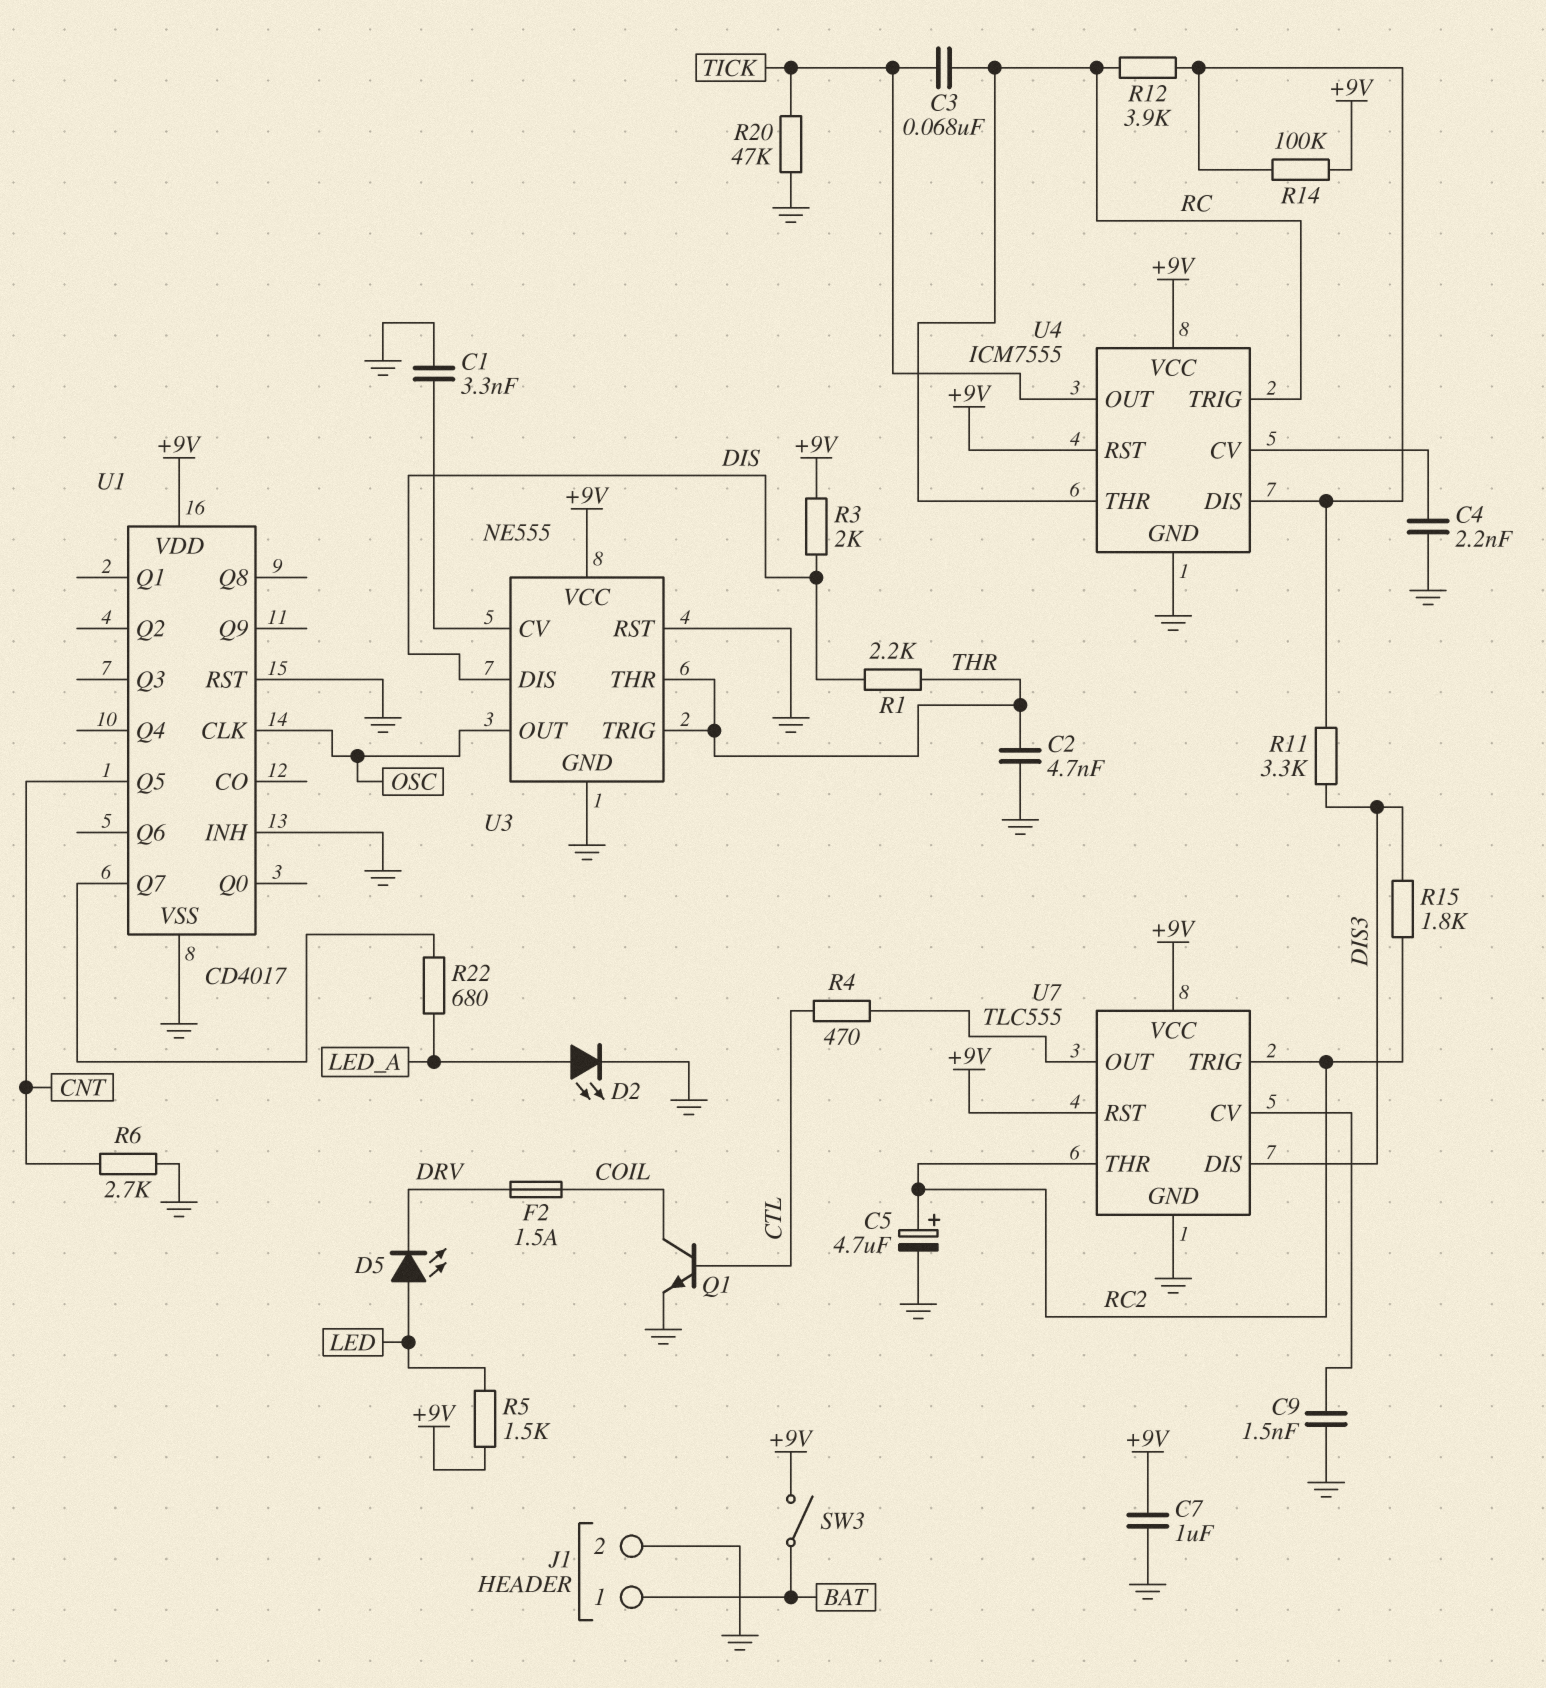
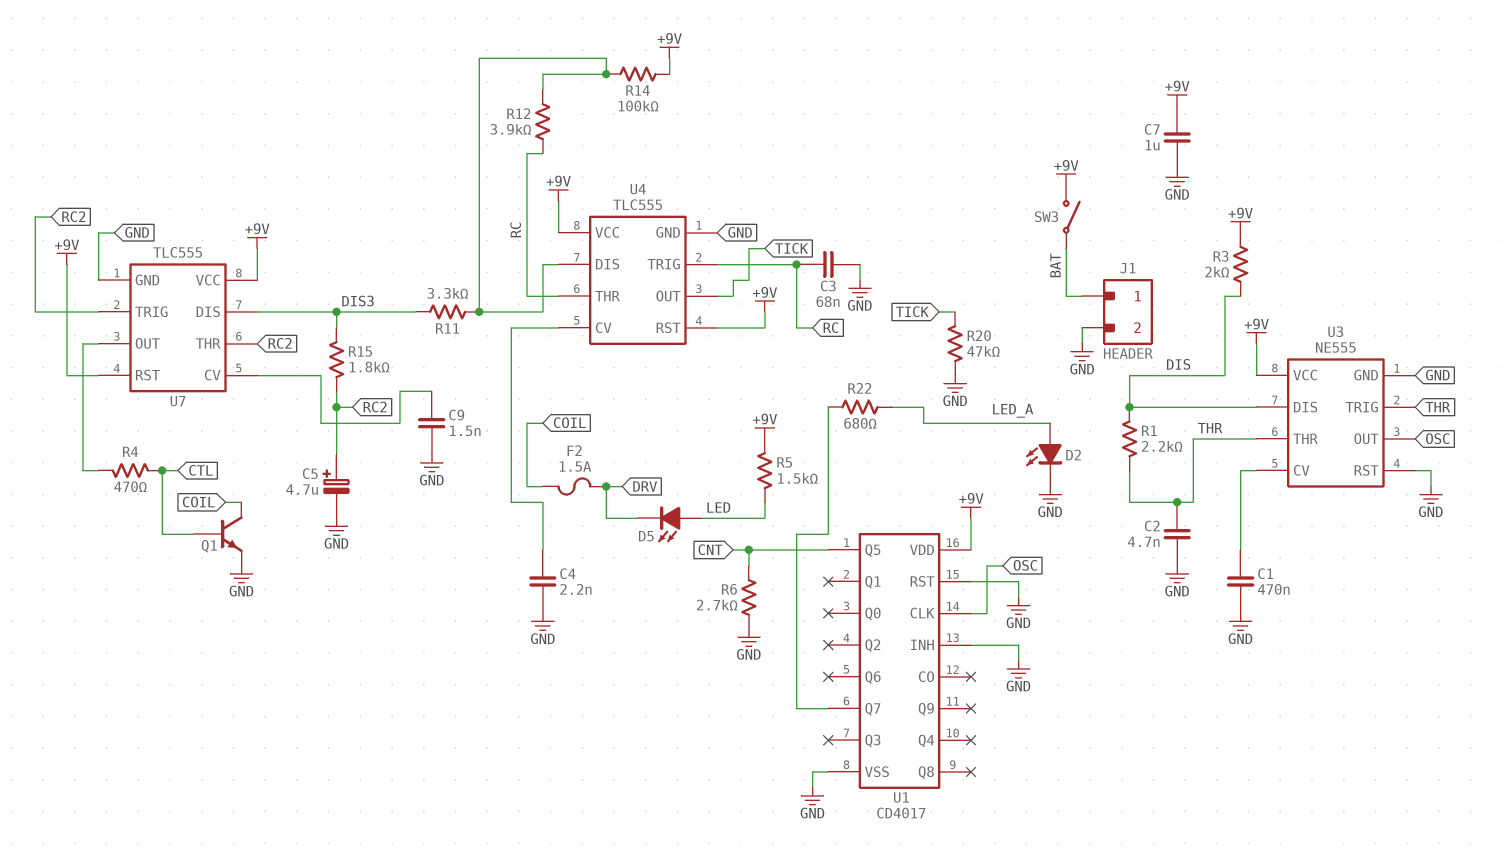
C1: 3.3nF (GND, U3/CV) -> 470nF (GND, U3/CV)
C3: 68nF (RC, TICK) -> 68nF (GND, RC)
U4: ICM7555 -> TLC555

